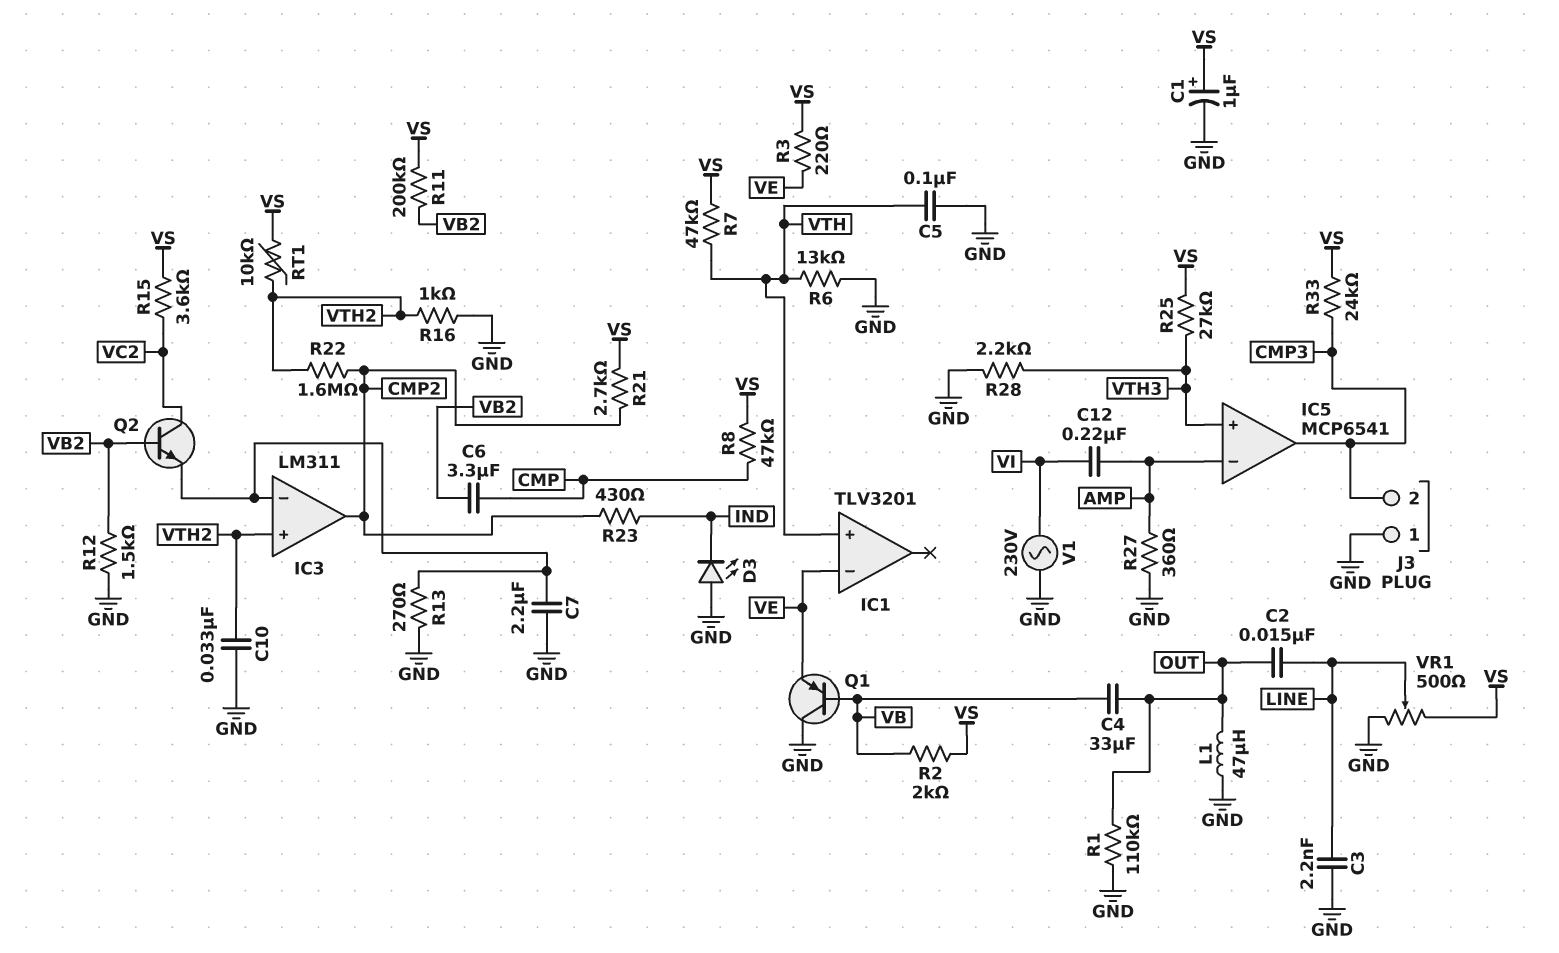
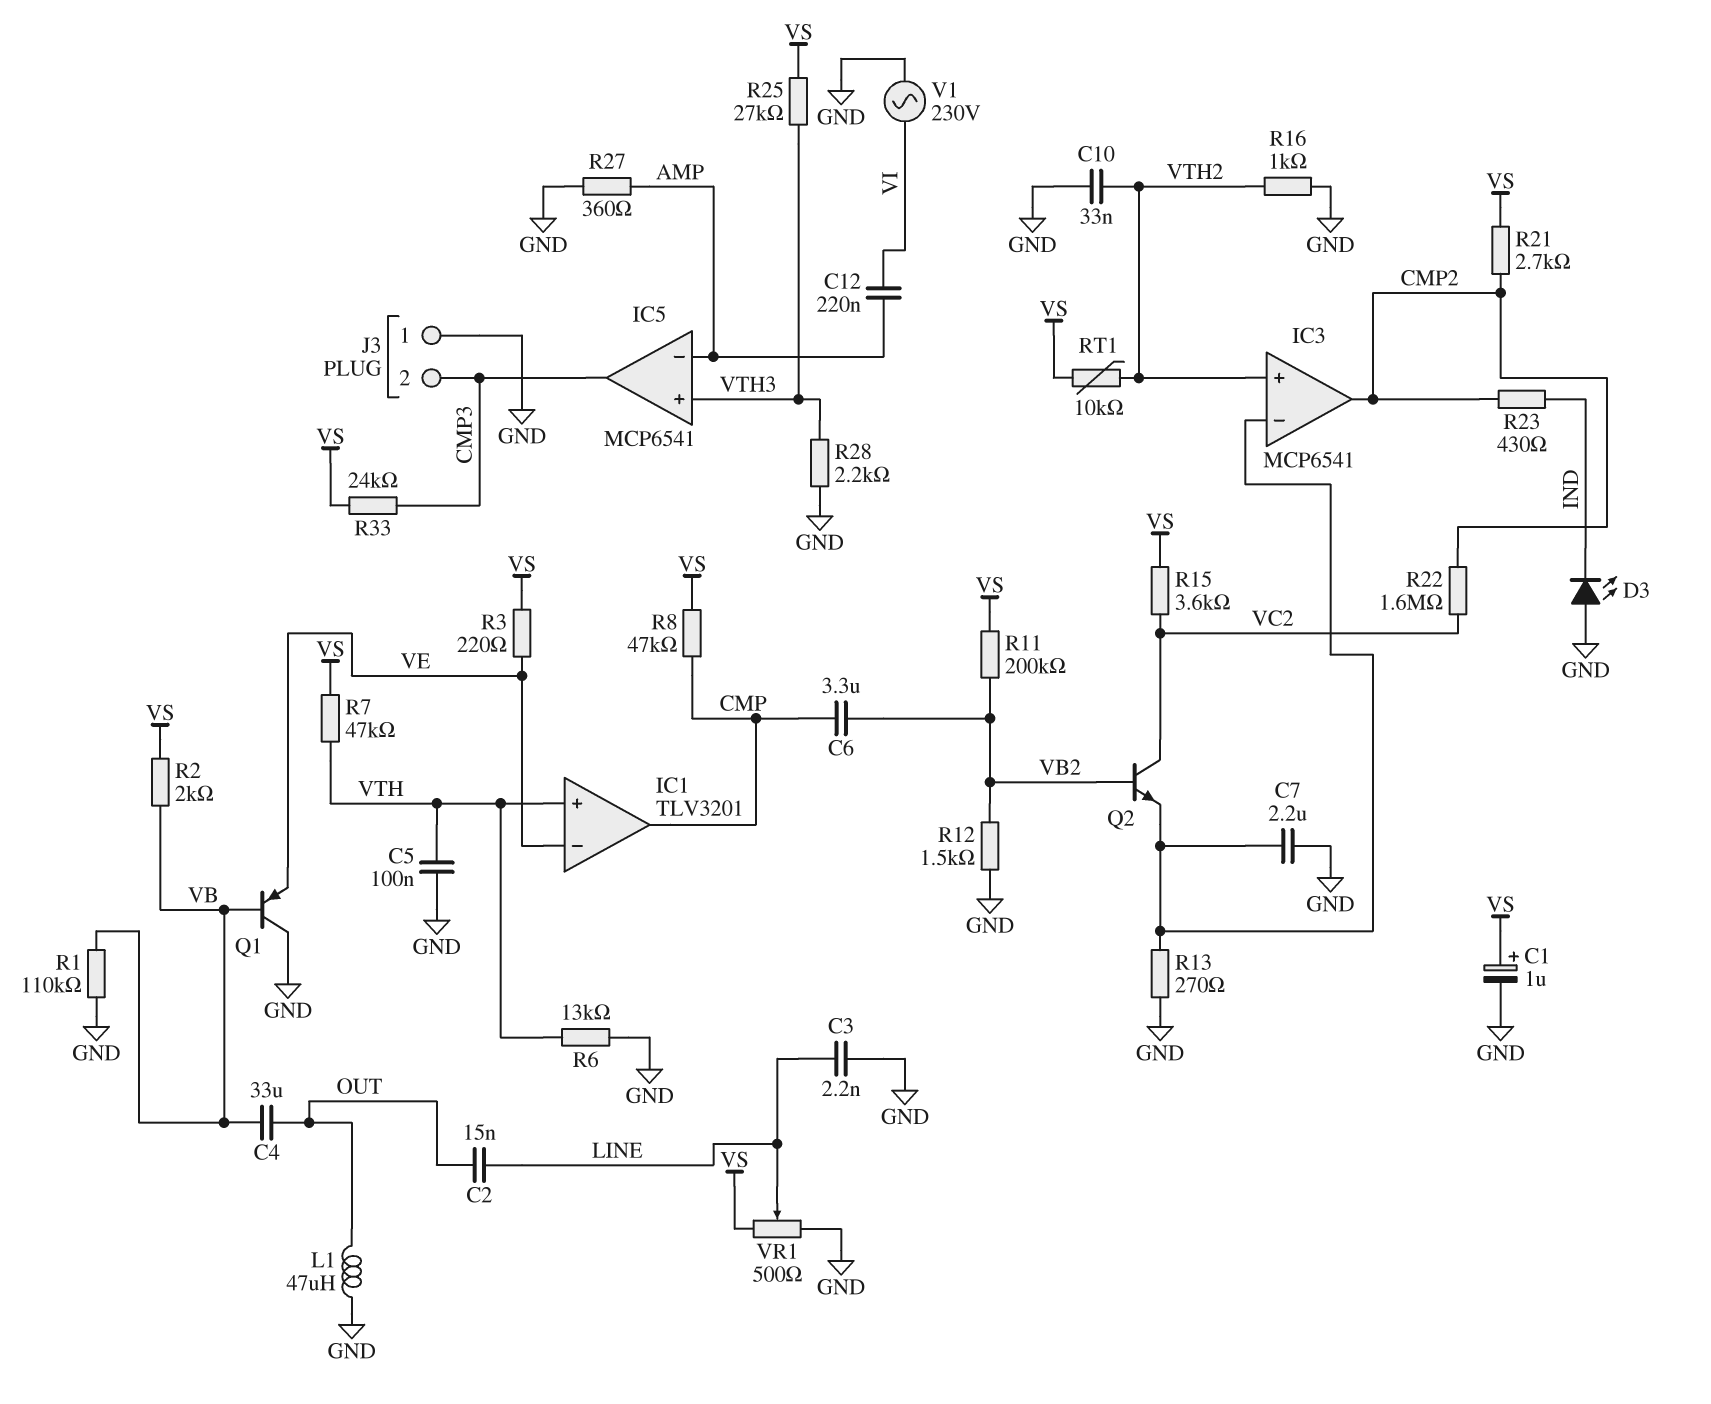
IC1 pin out: none -> CMP
IC3: LM311 -> MCP6541
R1: 110k (GND, OUT) -> 110k (GND, VB)
R22: 1.6M (CMP2, VTH2) -> 1.6M (CMP2, VC2)

